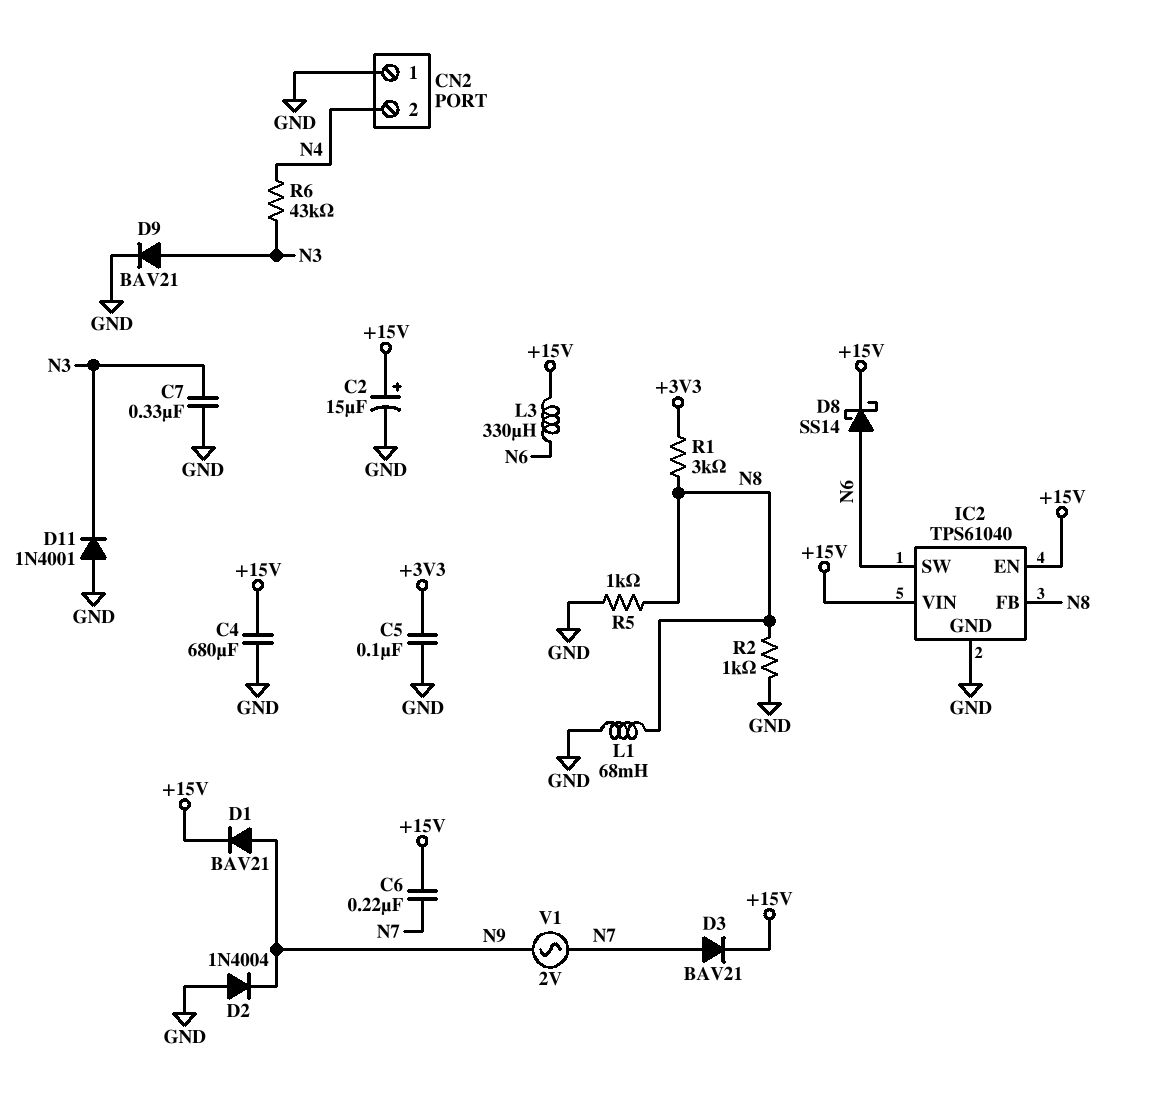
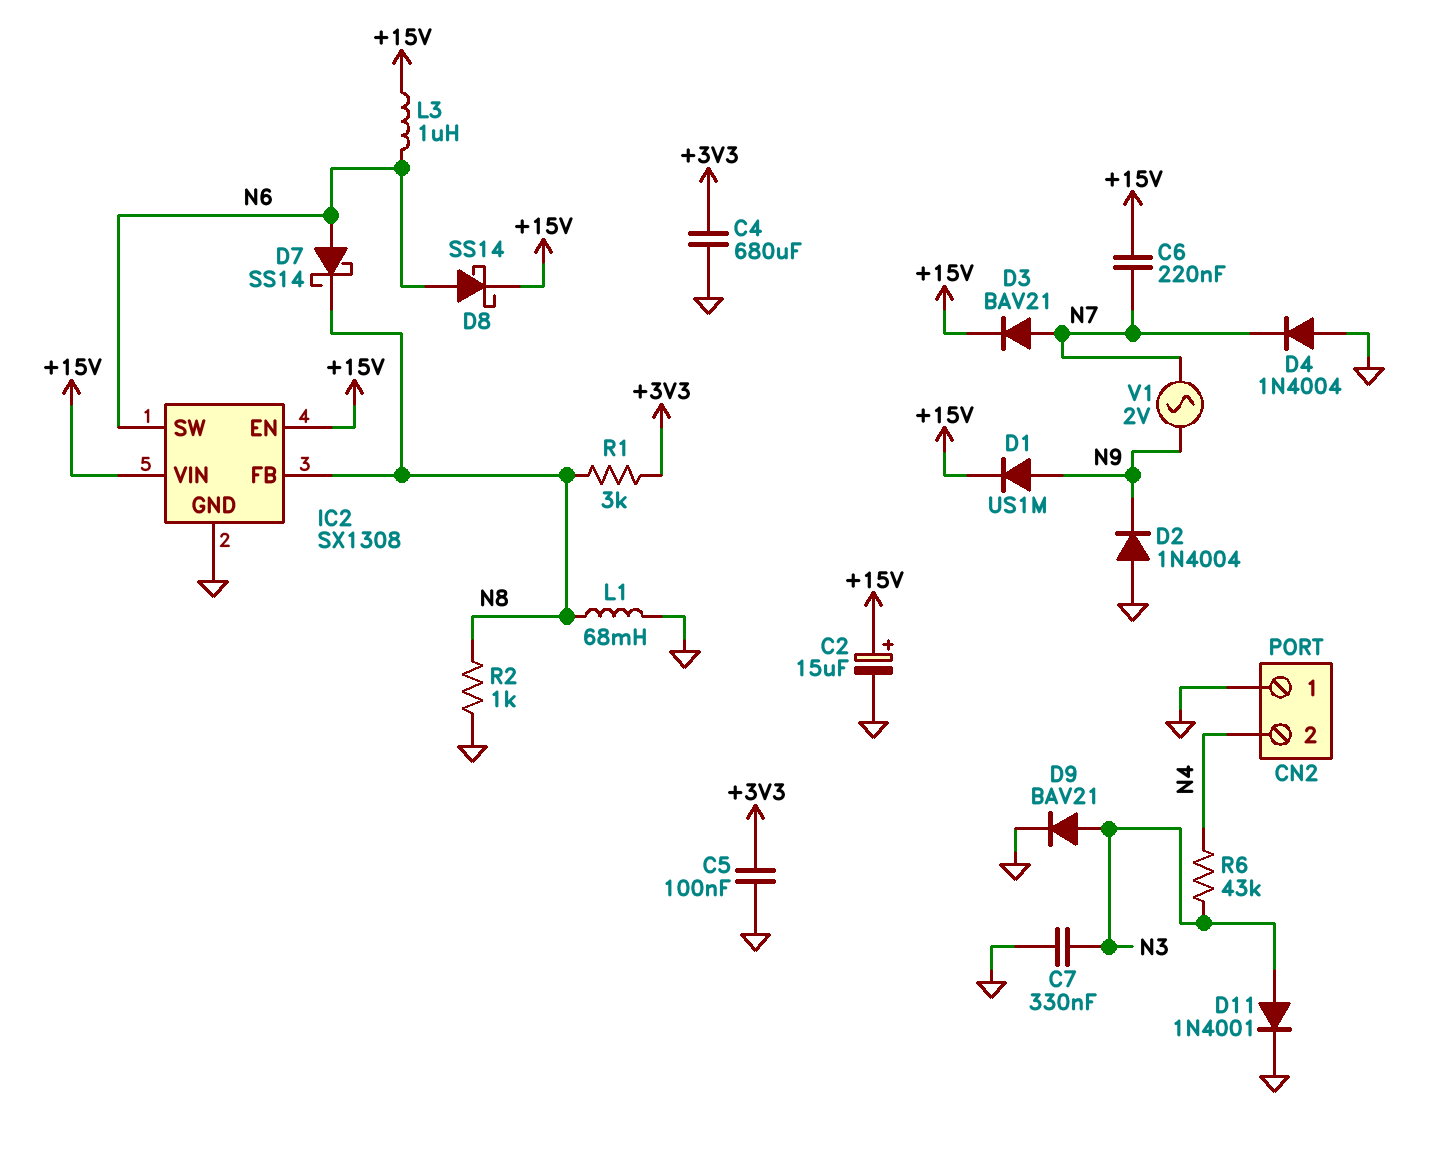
C4: 680uF (+15V, GND) -> 680uF (+3V3, GND)
D1: diode BAV21 (A N9, K +15V) -> diode US1M (A N9, K +15V)
D4: none -> diode 1N4004 (A GND, K N7)
D7: none -> schottky SS14 (A N6, K N8)
D11: diode 1N4001 (A GND, K N3) -> diode 1N4001 (A N3, K GND)
IC2: TPS61040 -> SX1308
L3: 330uH (+15V, N6) -> 1uH (+15V, N6)
R5: 1k (GND, N8) -> none

